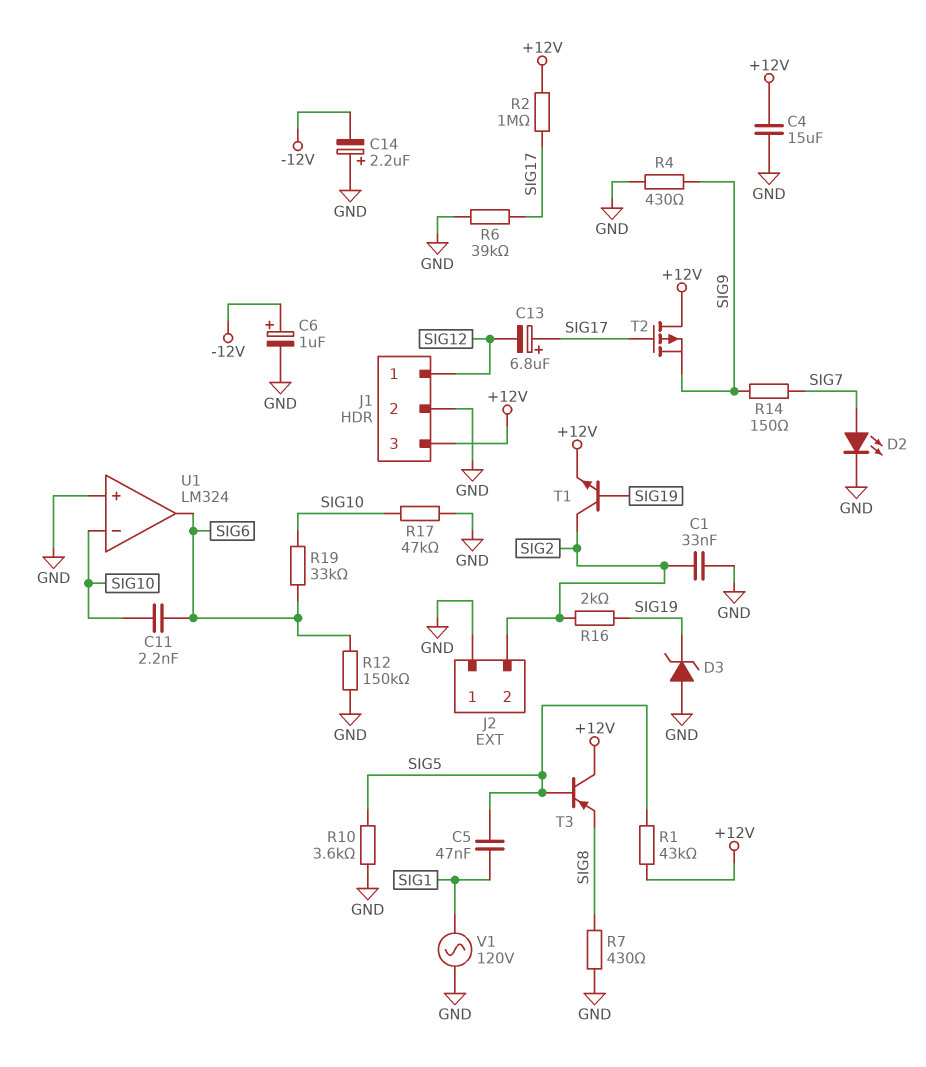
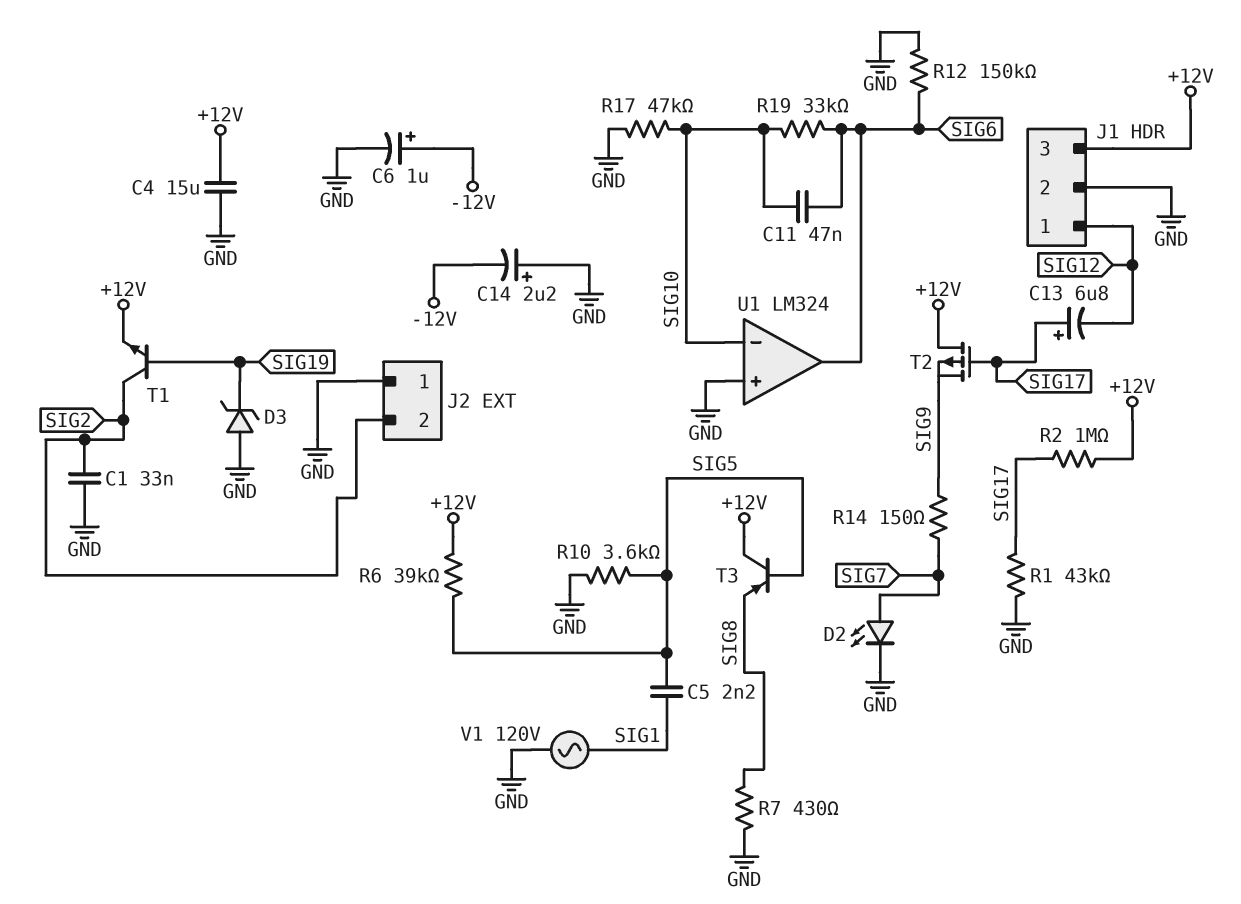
C5: 47nF (SIG1, SIG5) -> 2.2nF (SIG1, SIG5)
C11: 2.2nF (SIG6, SIG10) -> 47nF (SIG6, SIG10)
R1: 43k (+12V, SIG5) -> 43k (GND, SIG17)
R4: 430 (GND, SIG9) -> none
R6: 39k (GND, SIG17) -> 39k (+12V, SIG5)
R16: 2k (SIG2, SIG19) -> none

